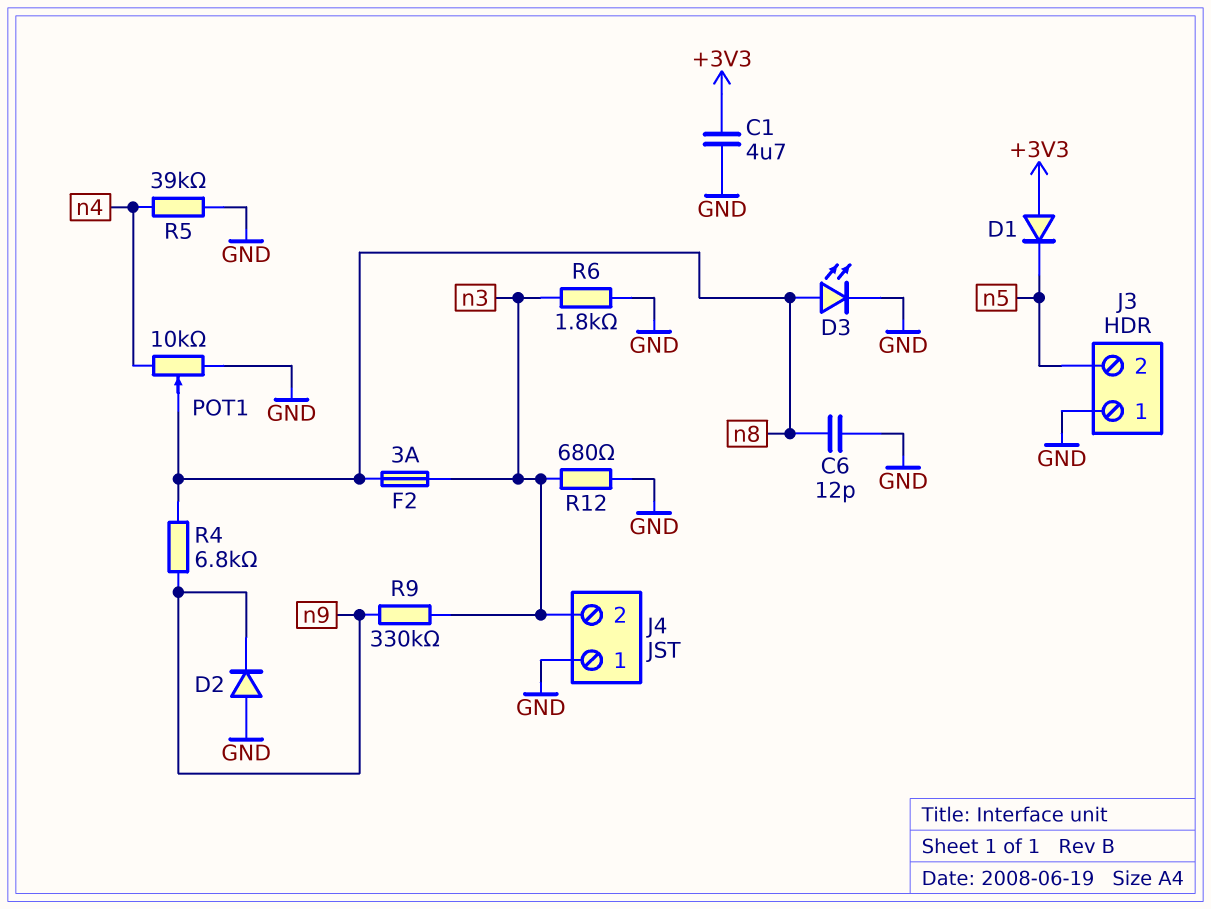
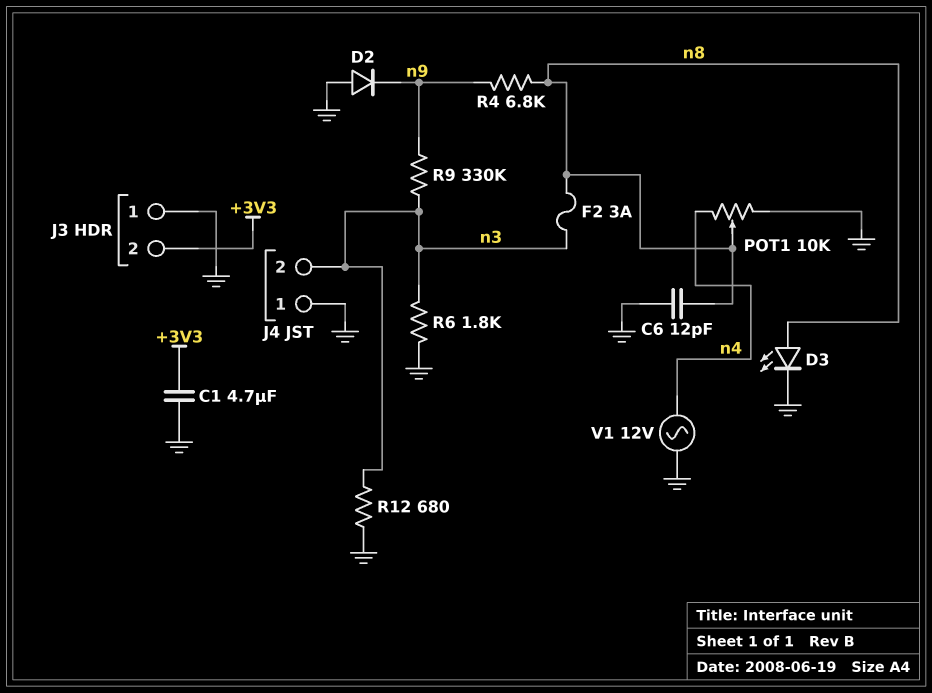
D1: diode (A +3V3, K n5) -> none
J3 pin 2: n5 -> +3V3
R5: 39k (GND, n4) -> none
V1: none -> AC 12V (GND, n4)

